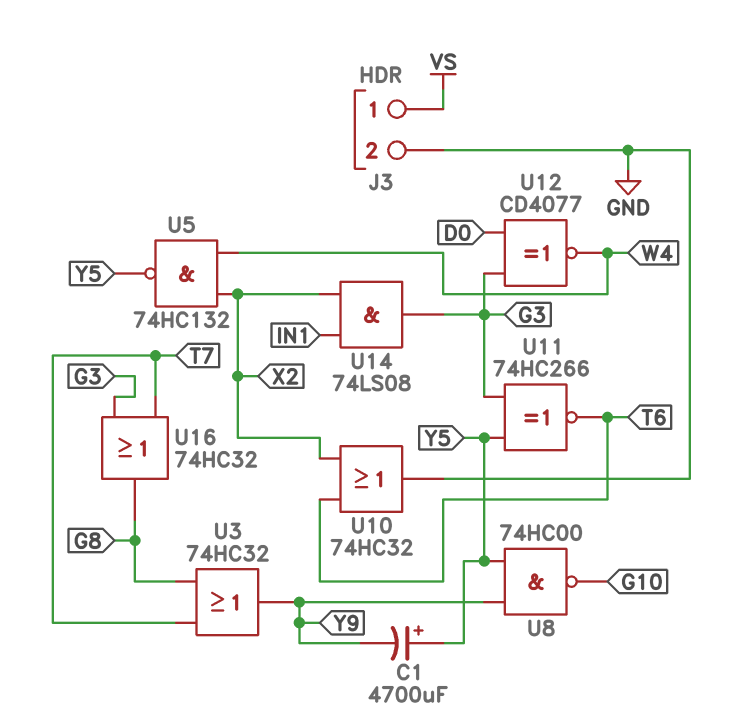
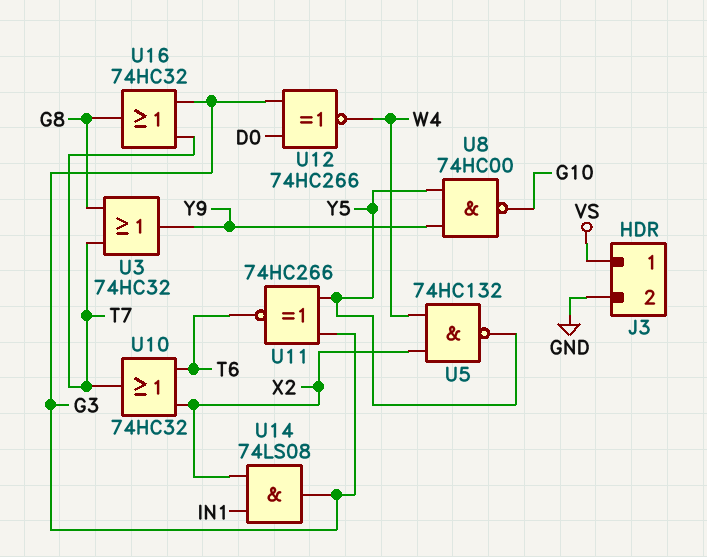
C1: 4700uF (plus Y5, minus Y9) -> none
U10: OR 74HC32 (in T6, in X2, out GND) -> OR 74HC32 (in T6, in X2, out T7)
U12: XNOR CD4077 (in D0, in G3, out W4) -> XNOR 74HC266 (in D0, in G3, out W4)

